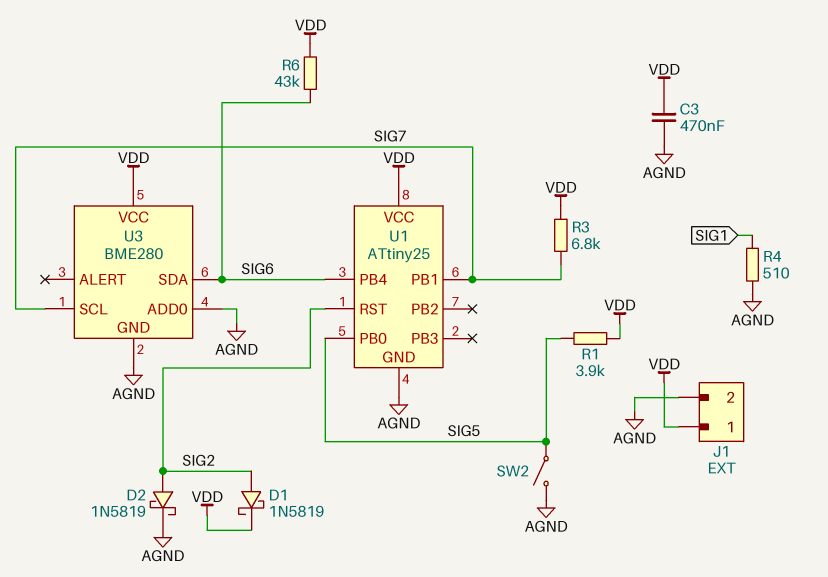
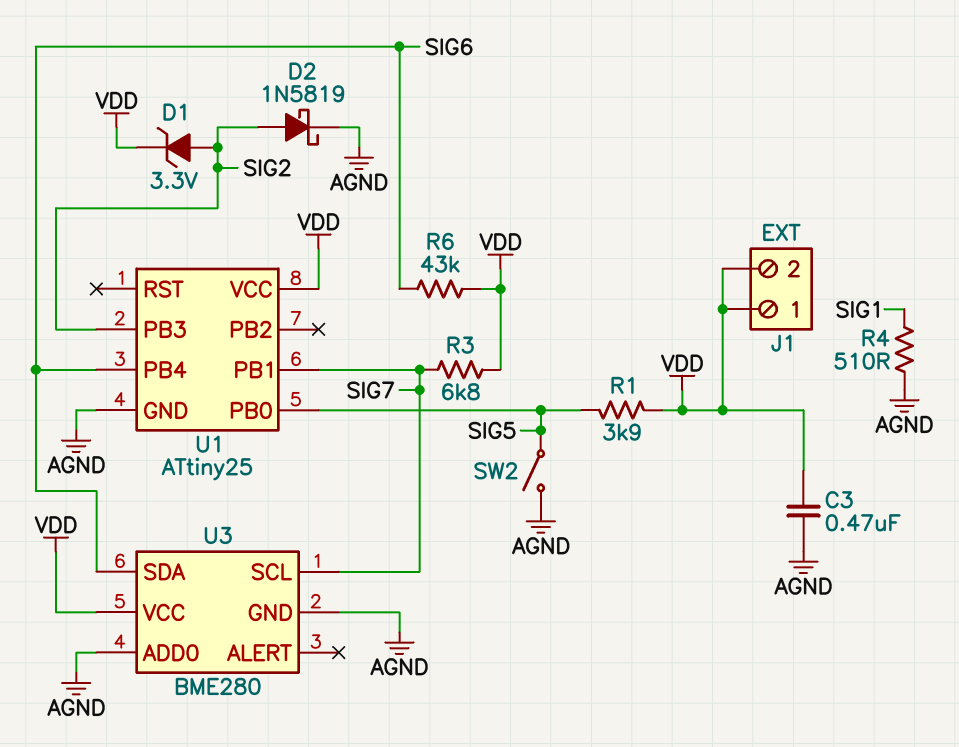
D1: schottky 1N5819 (A SIG2, K VDD) -> zener 3.3V (A SIG2, K VDD)
J1 pin 2: AGND -> VDD
U1 pin PB3: none -> SIG2
U1 pin RST: SIG2 -> none

